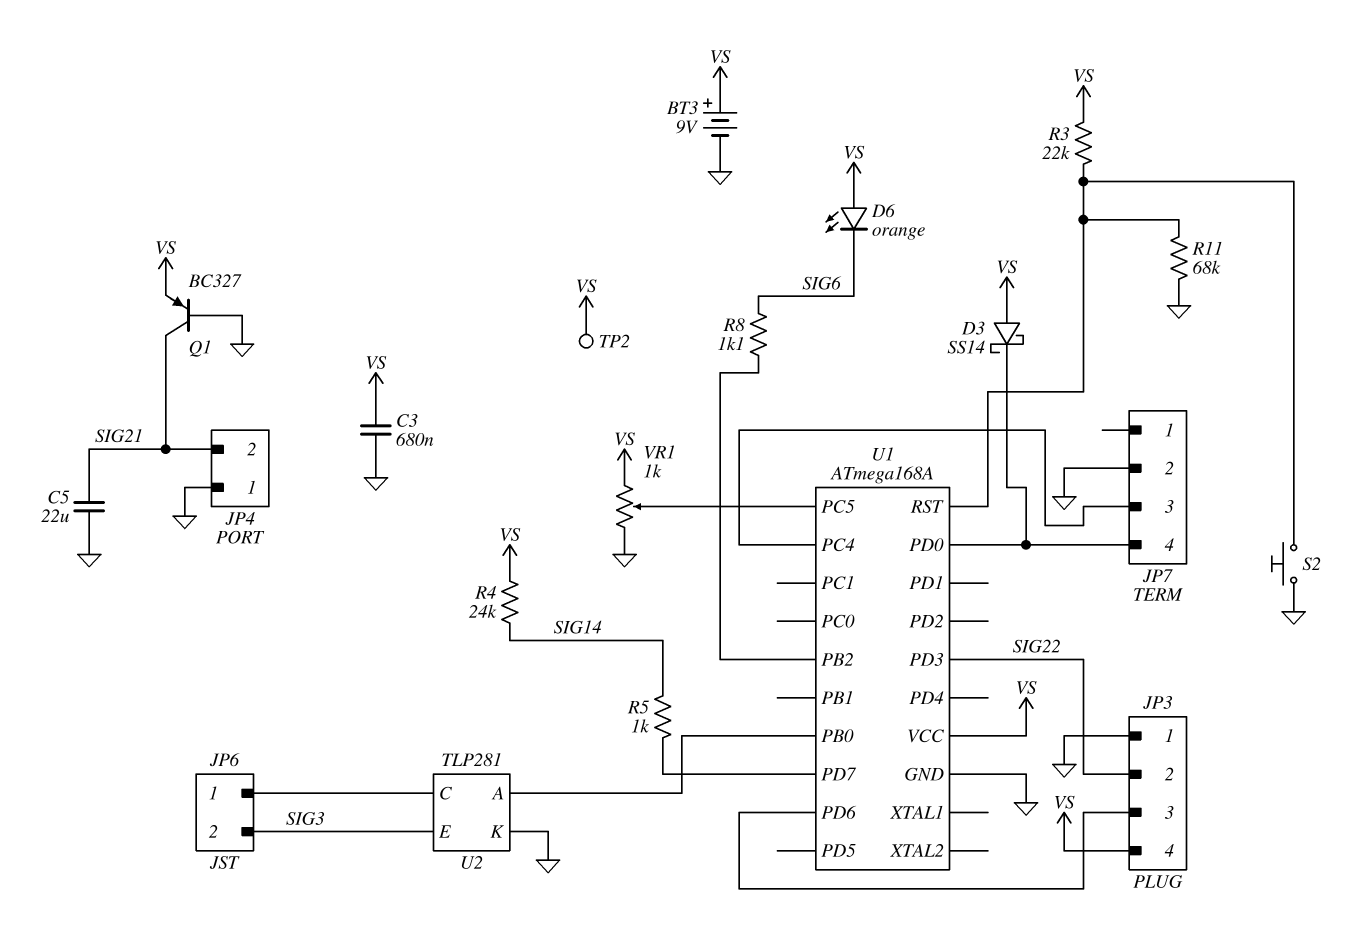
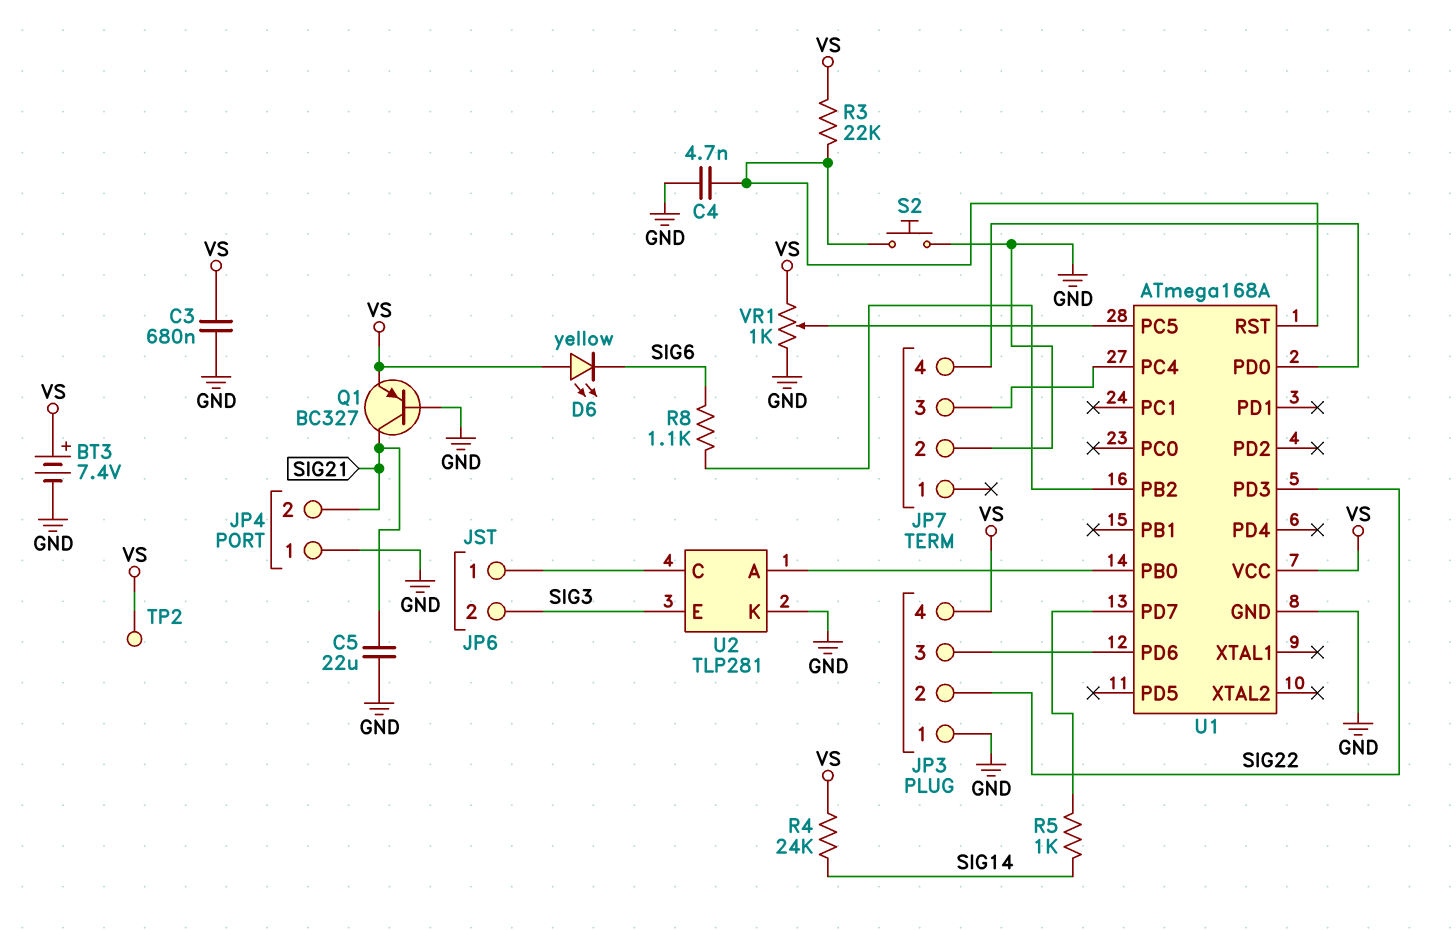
BT3: 9V (plus VS, minus GND) -> 7.4V (plus VS, minus GND)
C4: none -> 4.7nF (GND, U1/RST)
D3: schottky SS14 (A VS, K JP7/4) -> none
D6: LED orange (A VS, K SIG6) -> LED yellow (A VS, K SIG6)
R11: 68k (GND, U1/RST) -> none

